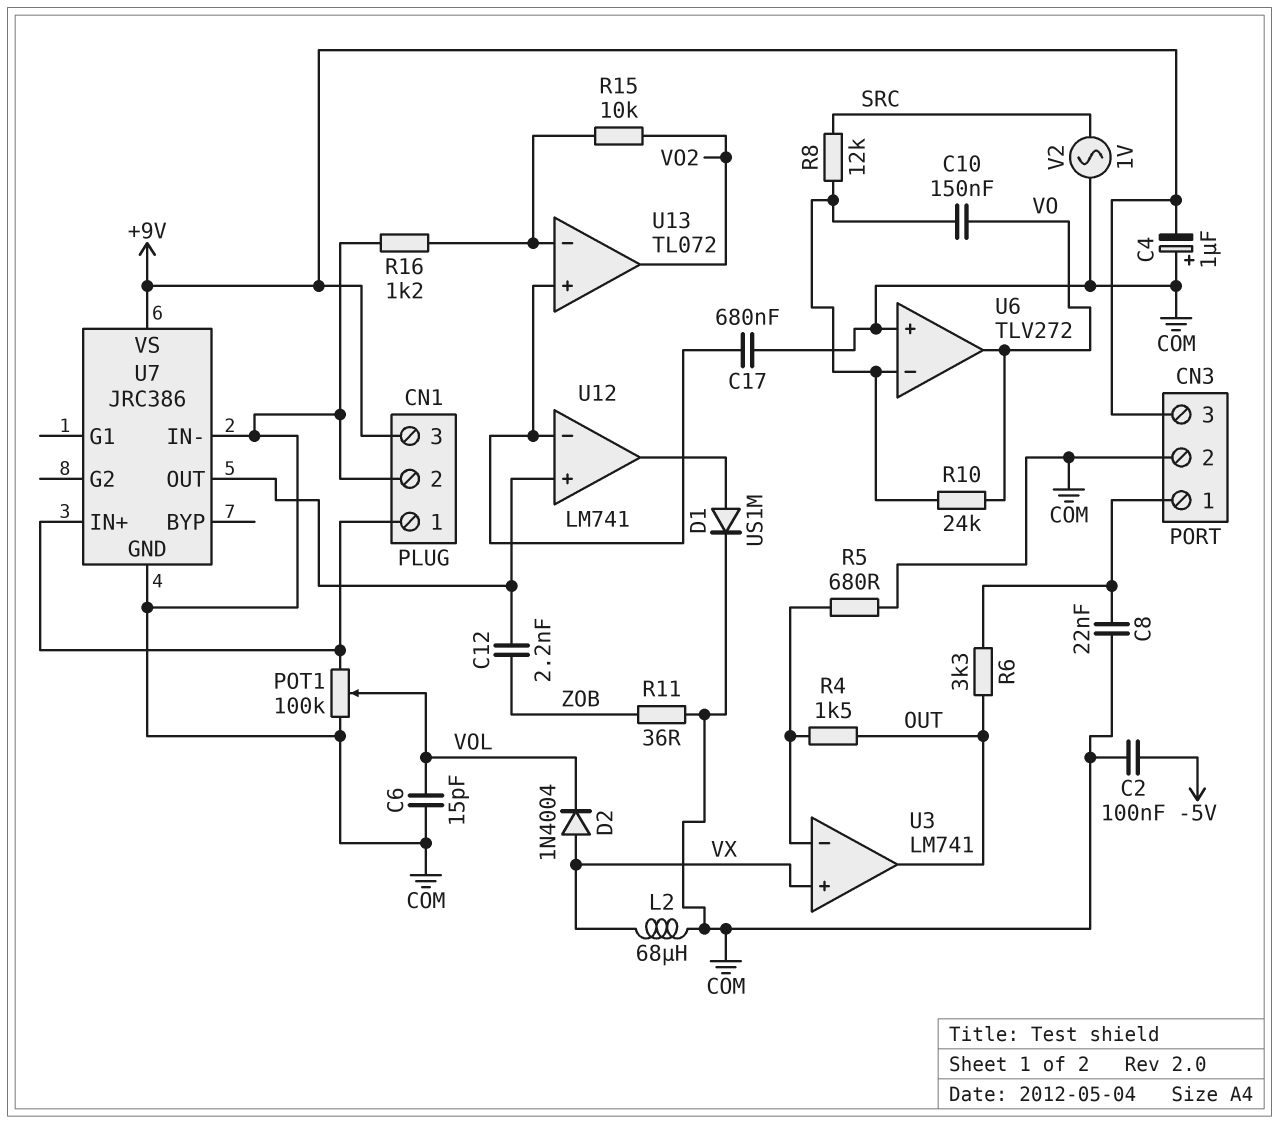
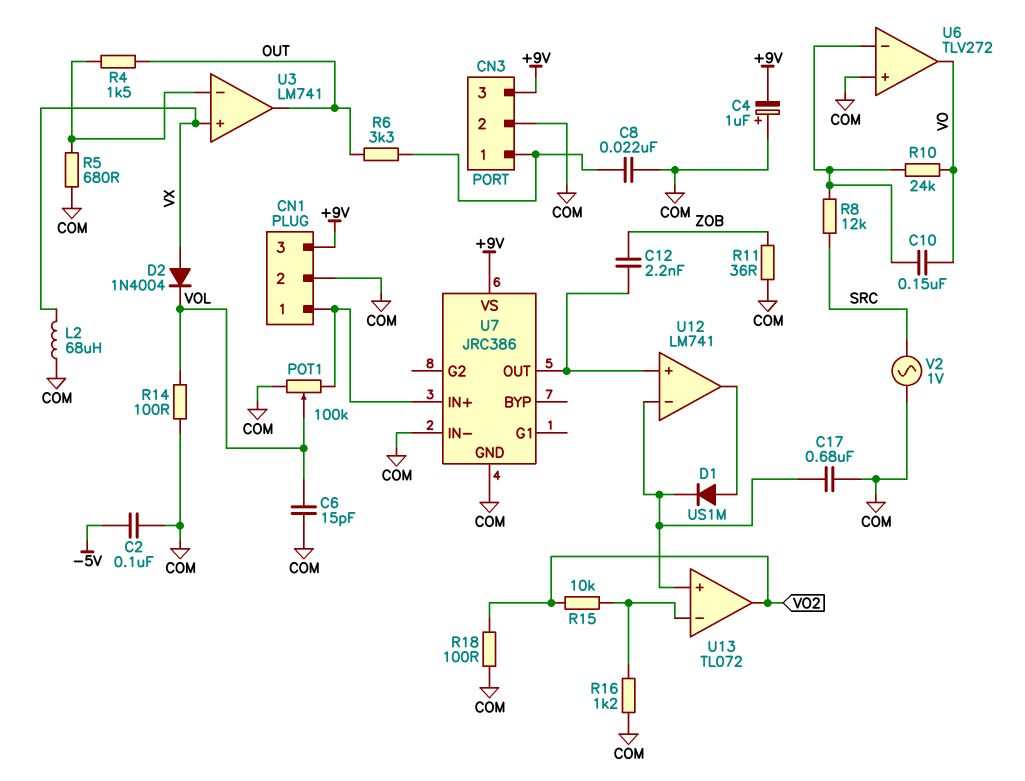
D1: diode US1M (A U12/out, K COM) -> diode US1M (A U12/out, K U12/in-)
R14: none -> 100 (COM, VOL)
R18: none -> 100 (COM, VO2)

